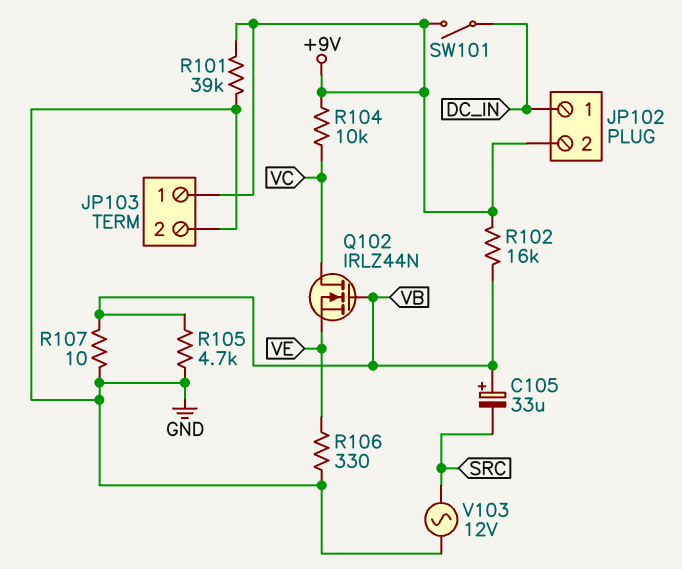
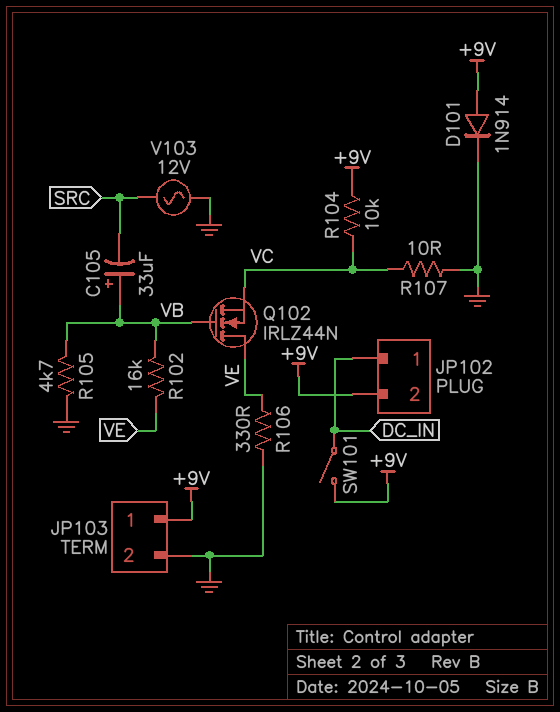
D101: none -> diode 1N914 (A +9V, K GND)
Q102: NMOS IRLZ44N (G VB, D VC, S VE) -> NMOS IRLZ44N (G VB, D VE, S VC)
R101: 39k (+9V, GND) -> none
R102: 16k (+9V, VB) -> 16k (VB, VE)
R107: 10 (GND, VB) -> 10 (GND, VC)

